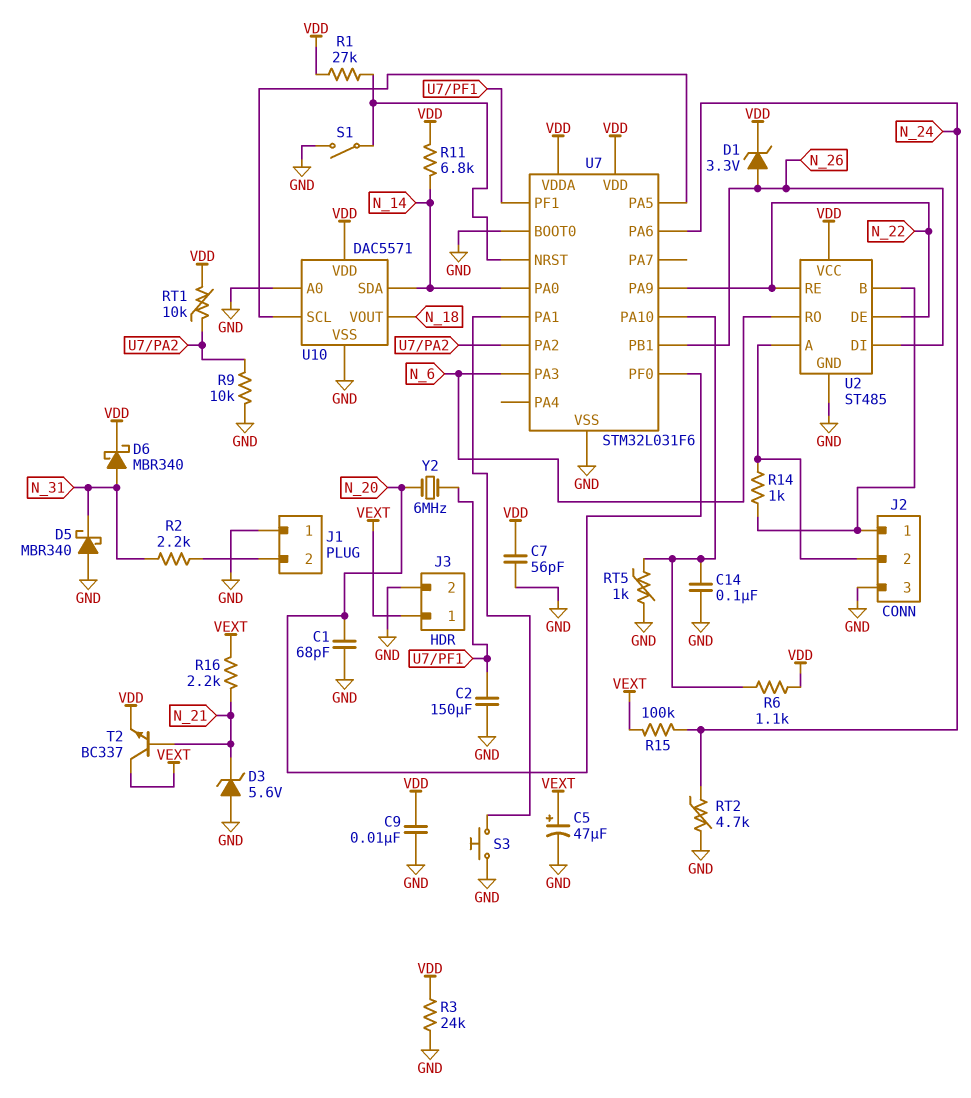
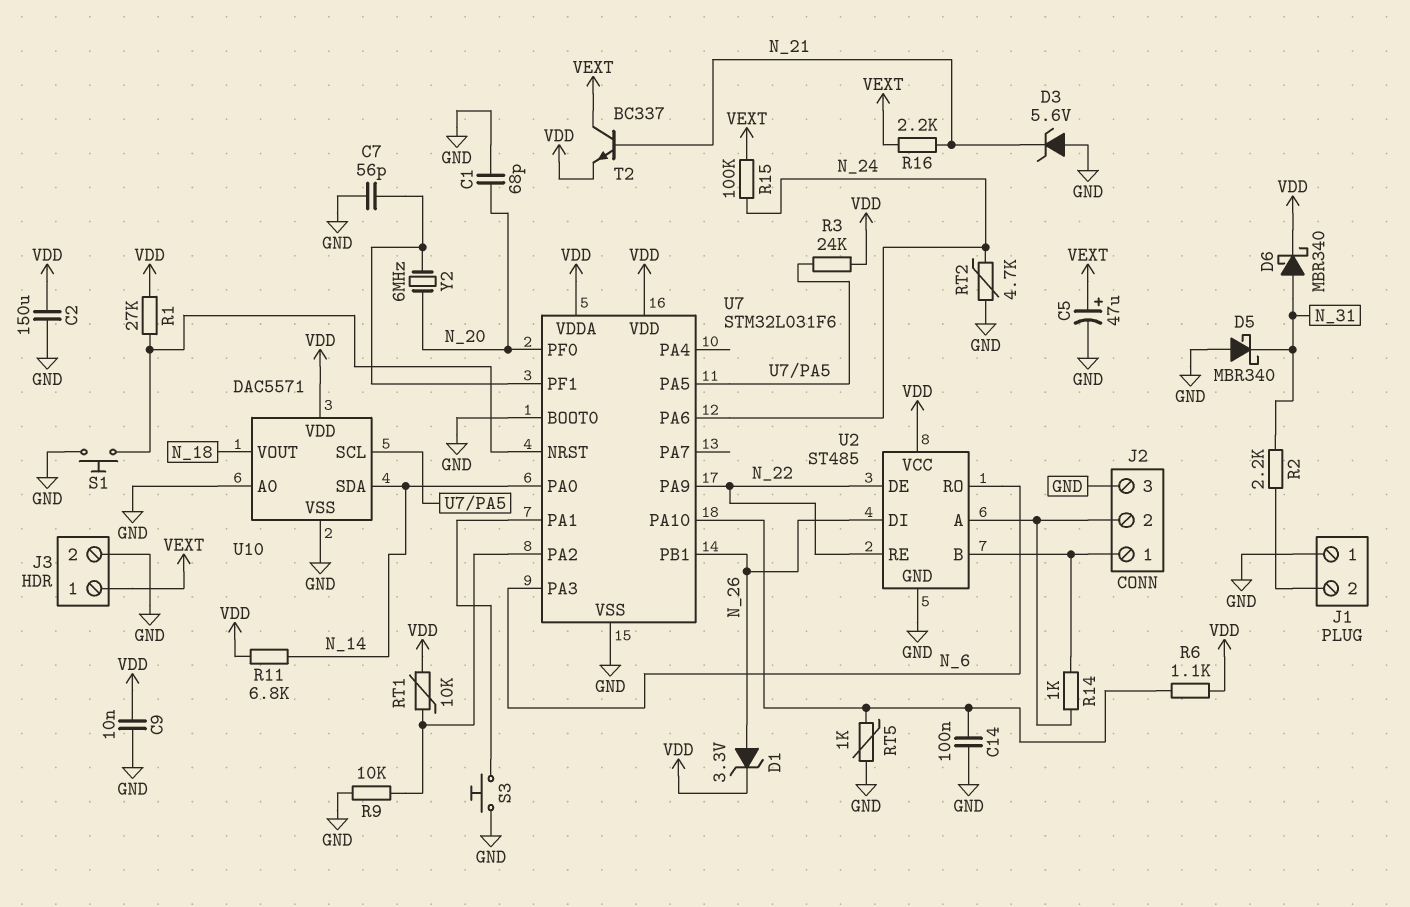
C2: 150uF (GND, U7/PF1) -> 150uF (GND, VDD)
C7: 56pF (GND, VDD) -> 56pF (GND, U7/PF1)
R3: 24k (GND, VDD) -> 24k (U7/PA5, VDD)
S1: switch (GND, U7/NRST) -> button (GND, U7/NRST)

